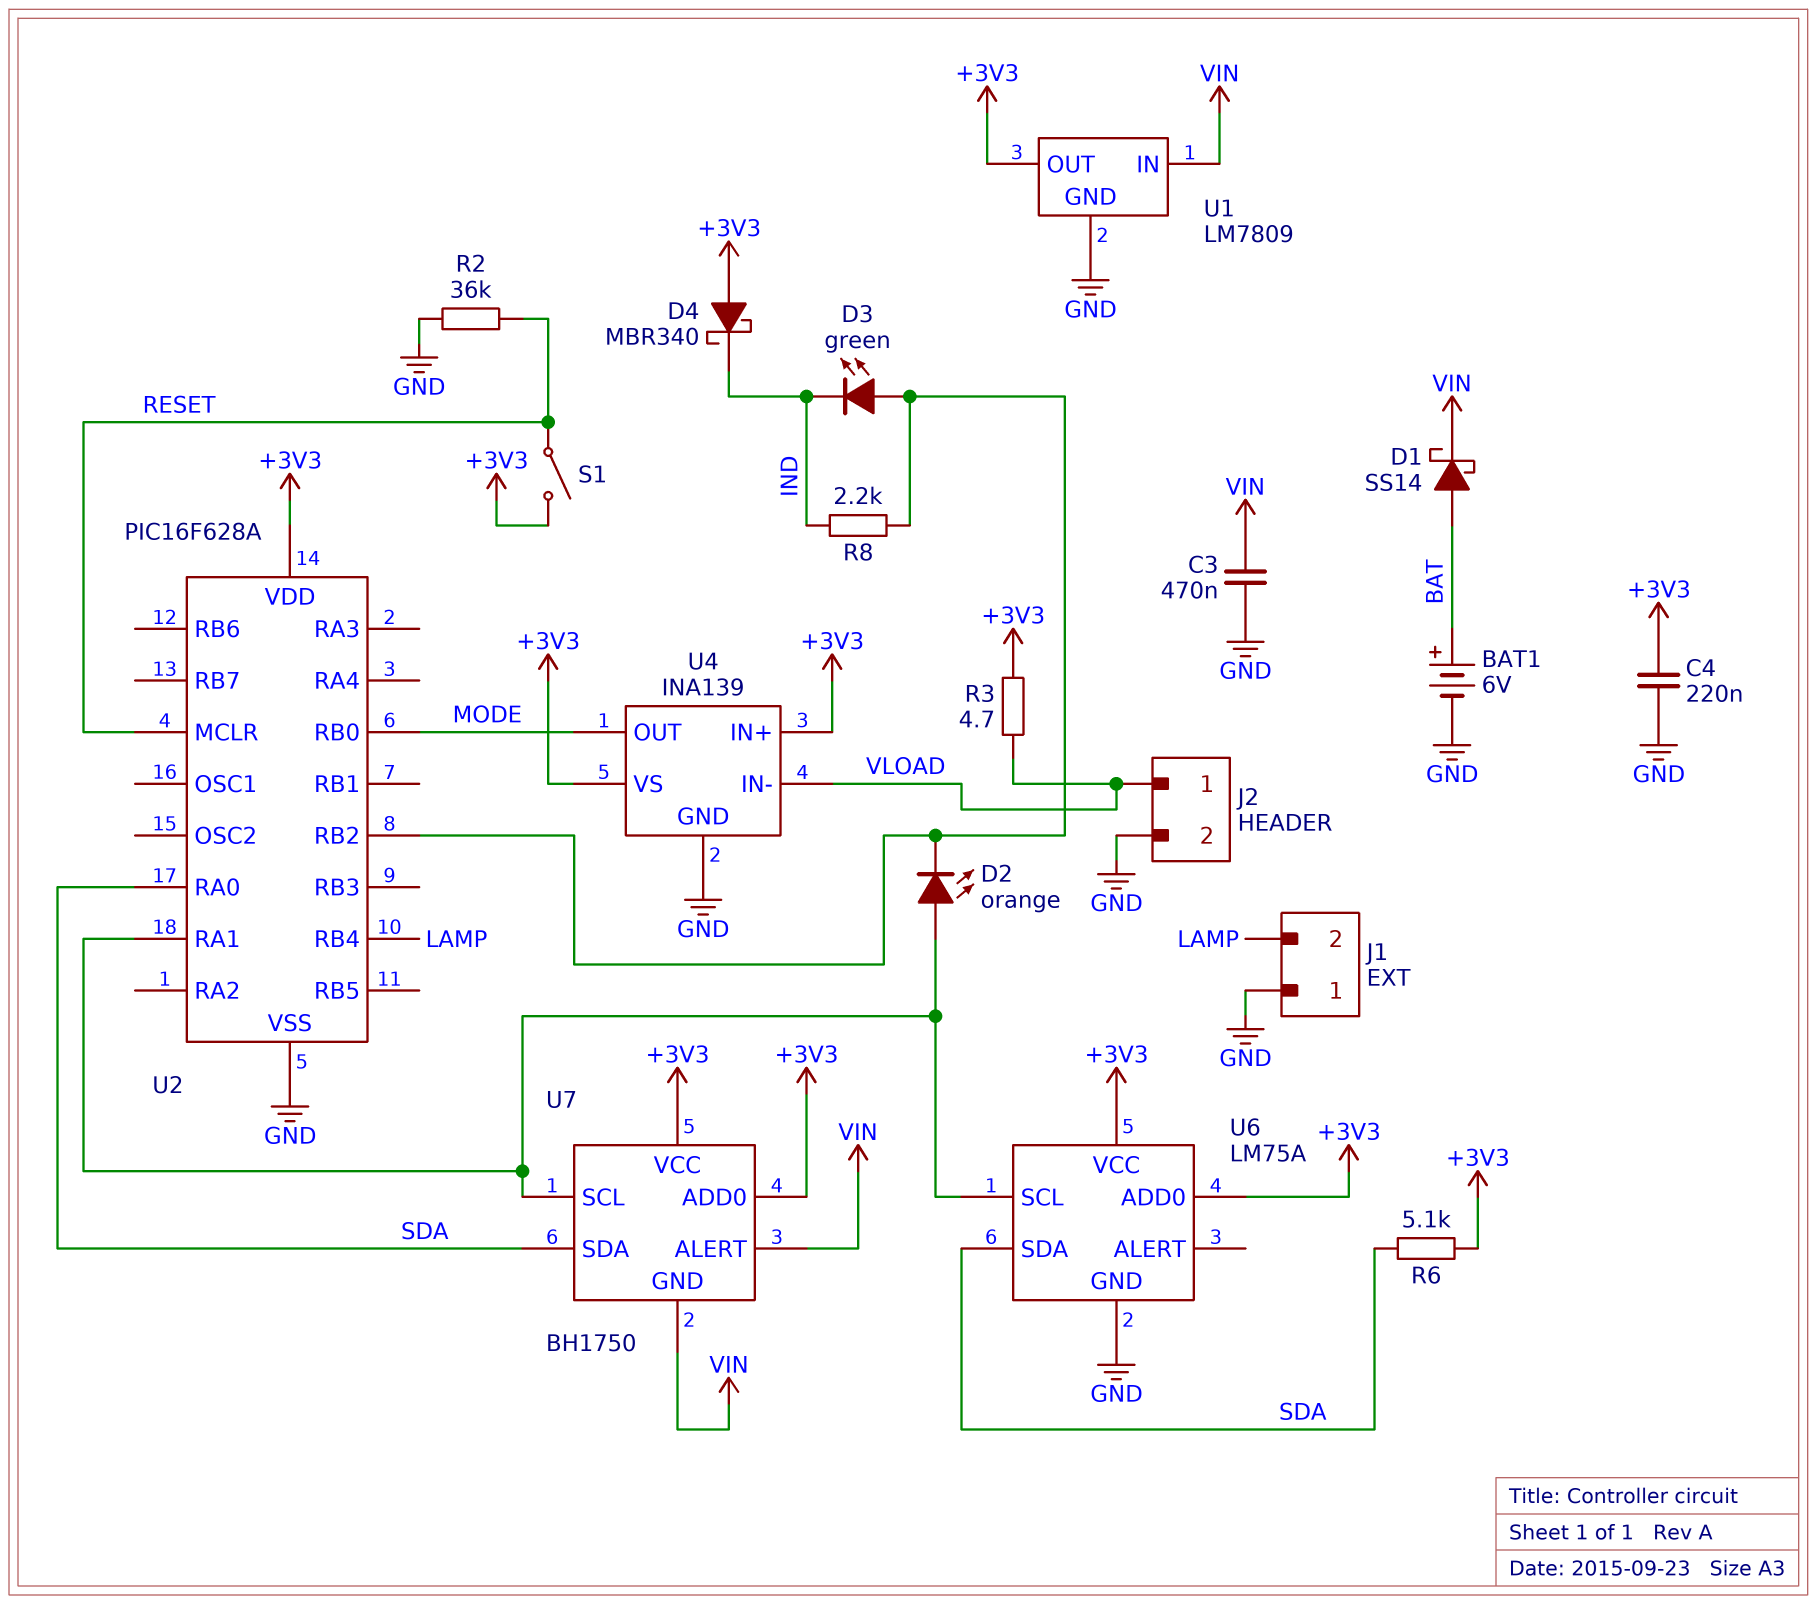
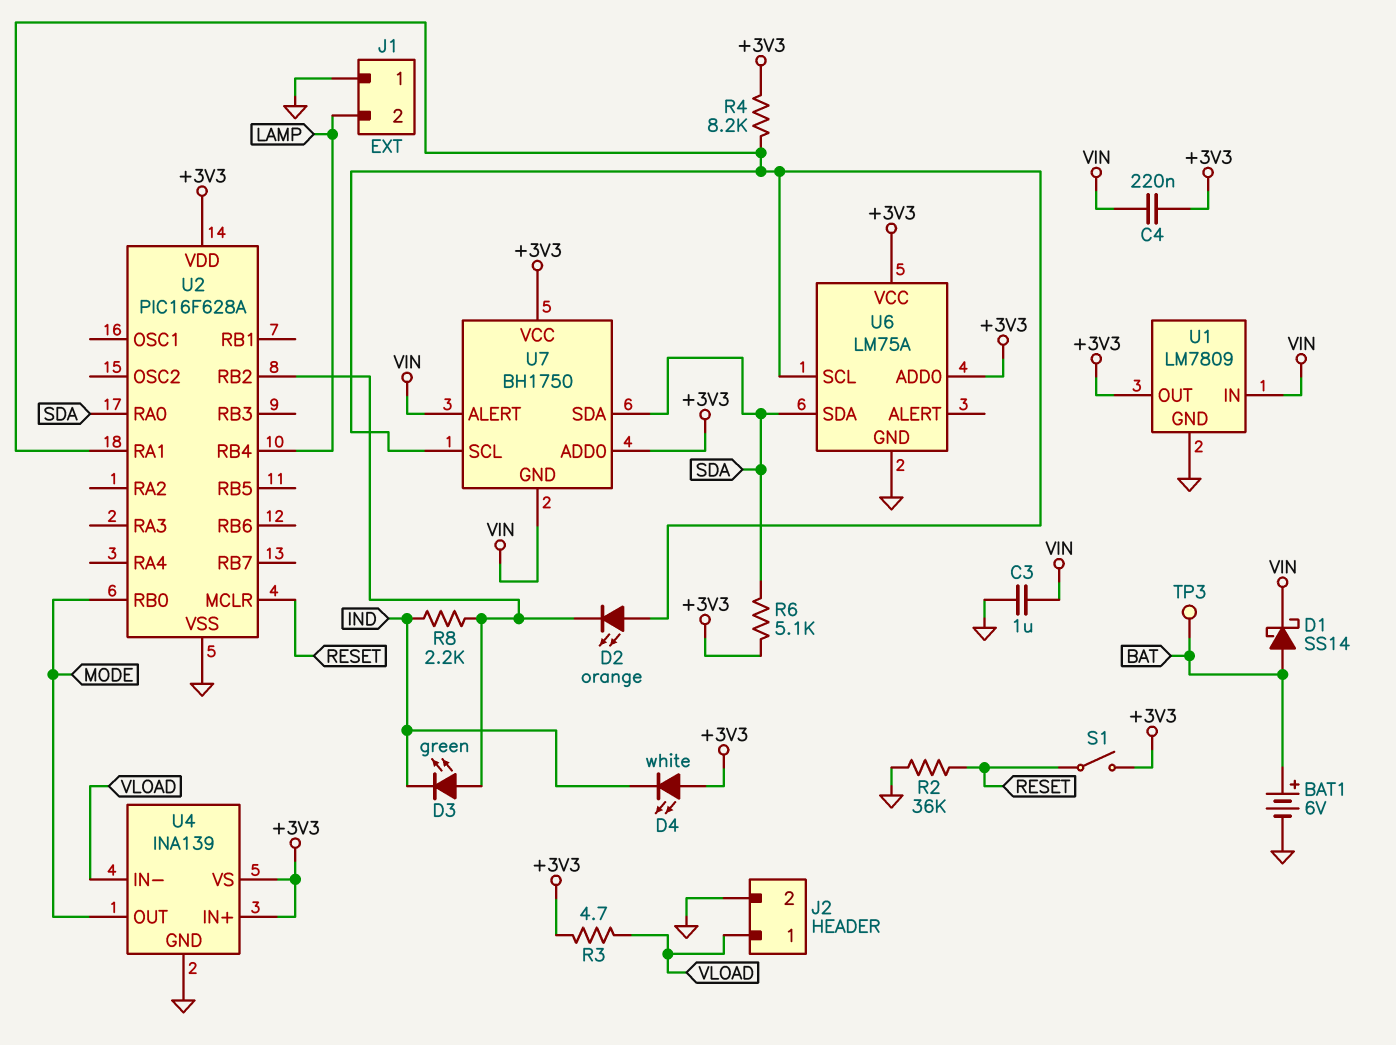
C3: 470nF (GND, VIN) -> 1uF (GND, VIN)
C4: 220nF (+3V3, GND) -> 220nF (+3V3, VIN)
D4: schottky MBR340 (A +3V3, K IND) -> LED white (A +3V3, K IND)
R4: none -> 8.2k (+3V3, U2/RA1)
TP3: none -> test point (BAT)

